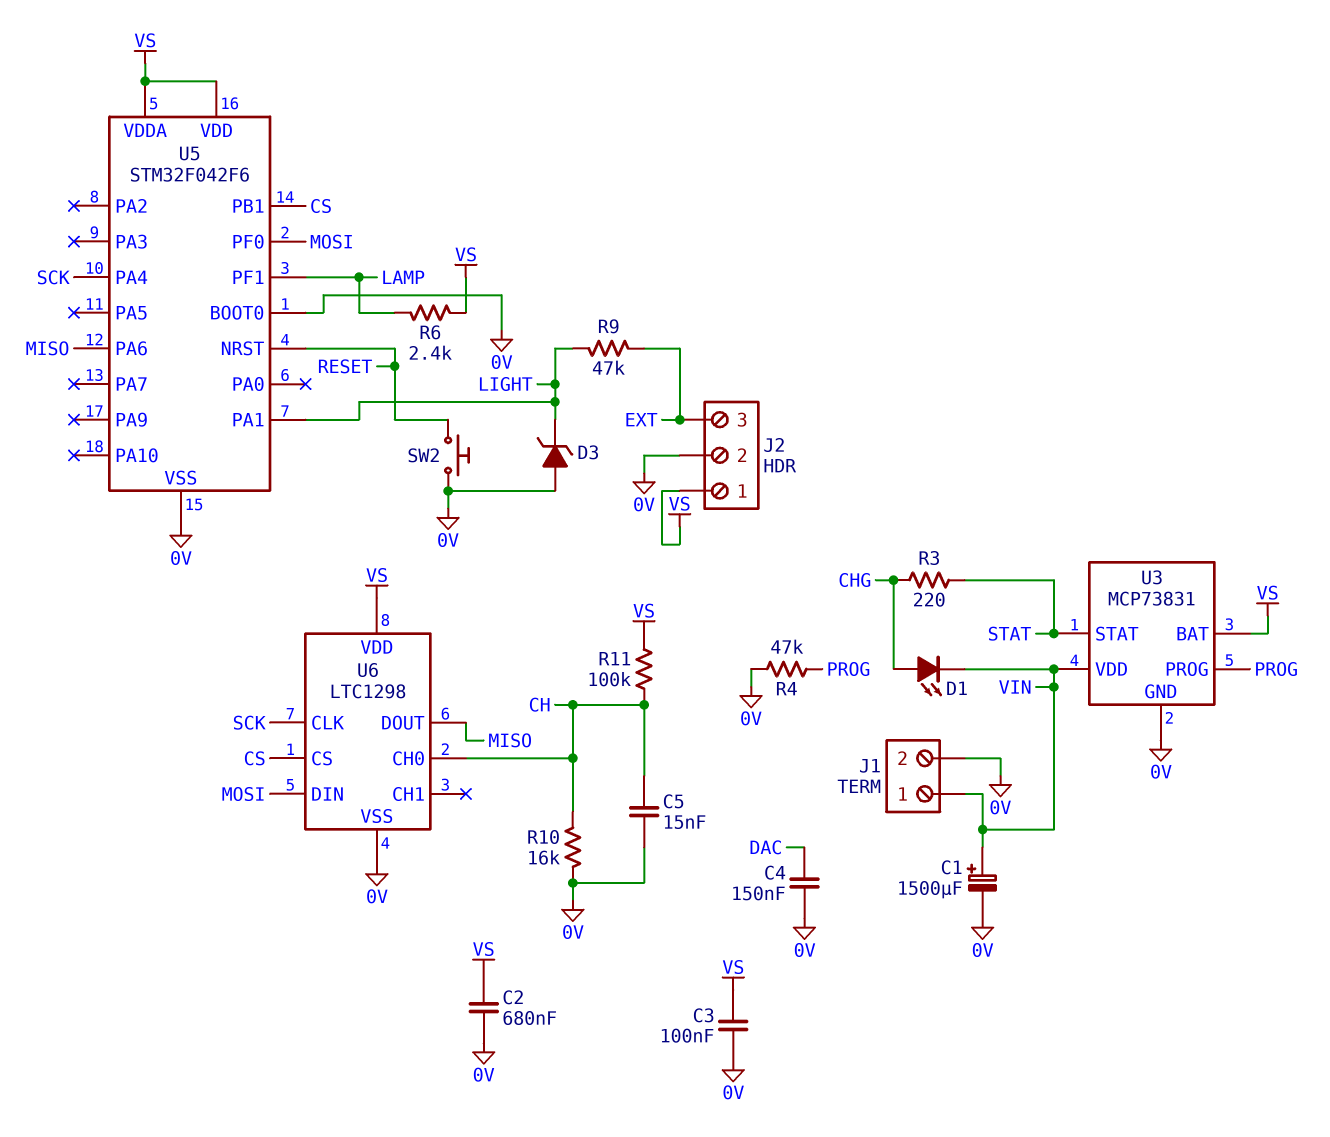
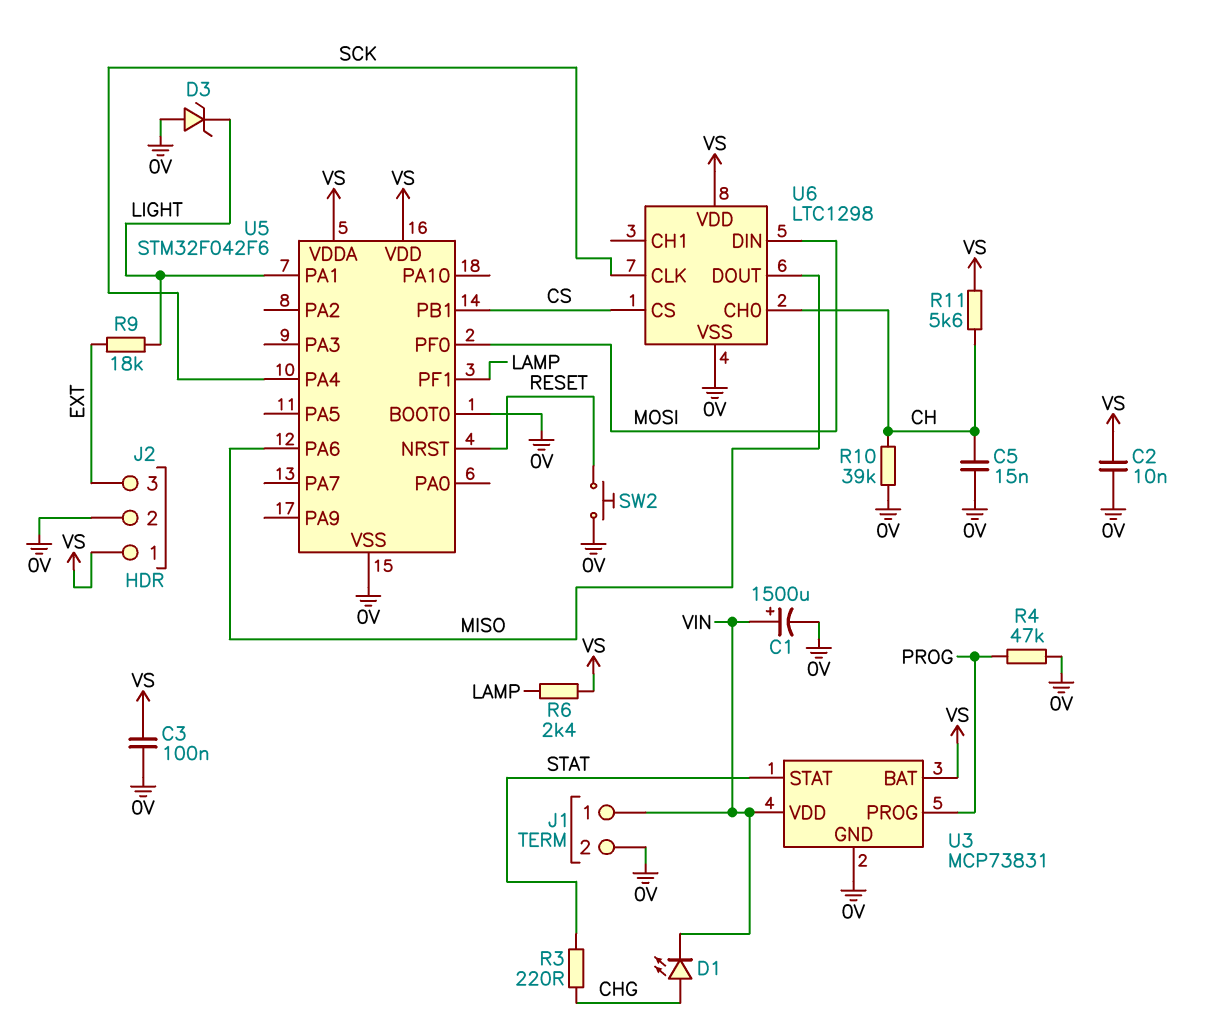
C2: 680nF (0V, VS) -> 10nF (0V, VS)
C4: 150nF (0V, DAC) -> none
R9: 47k (EXT, LIGHT) -> 18k (EXT, LIGHT)
R10: 16k (0V, CH) -> 39k (0V, CH)
R11: 100k (CH, VS) -> 5.6k (CH, VS)

